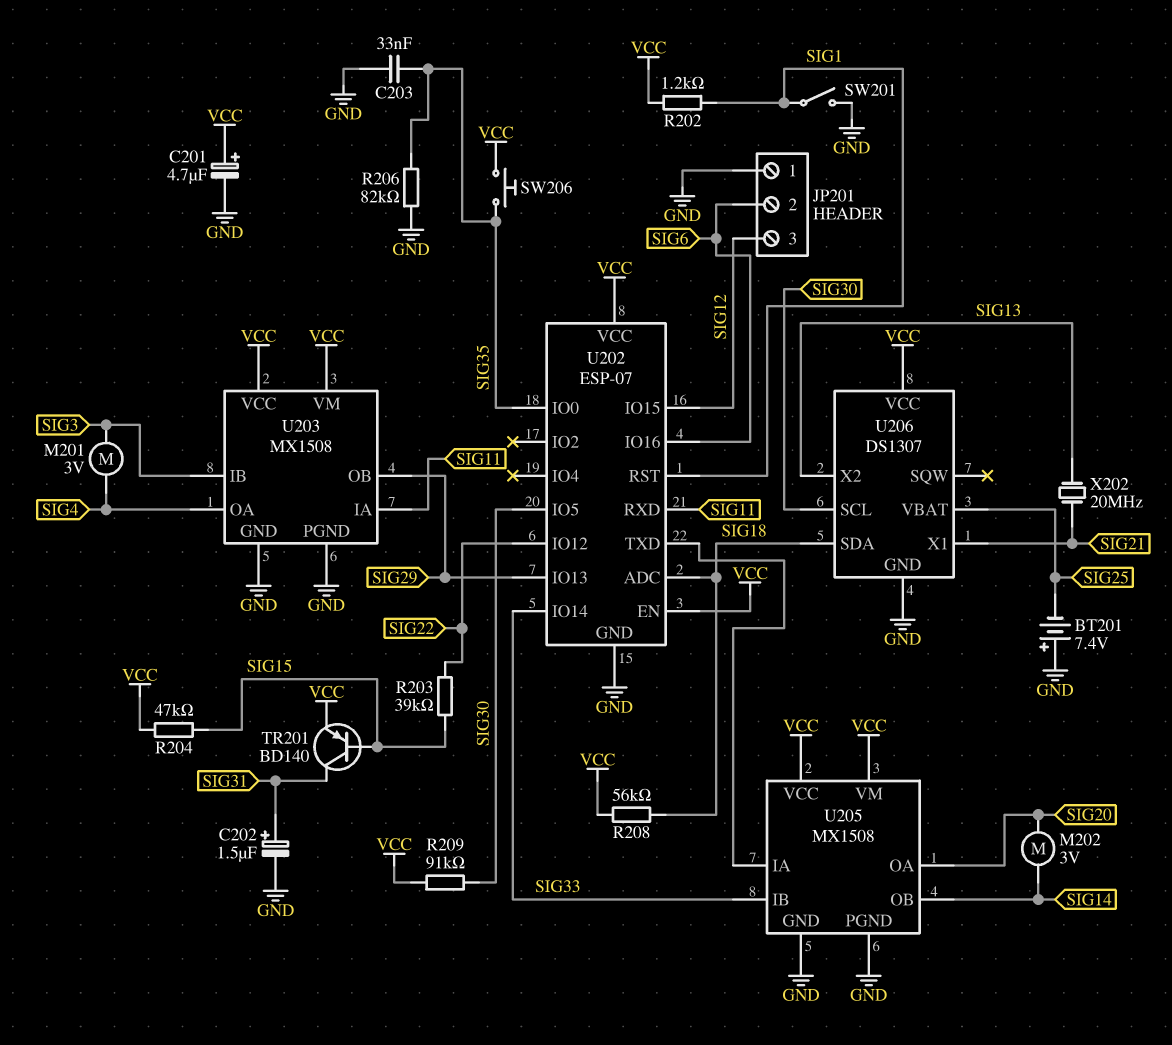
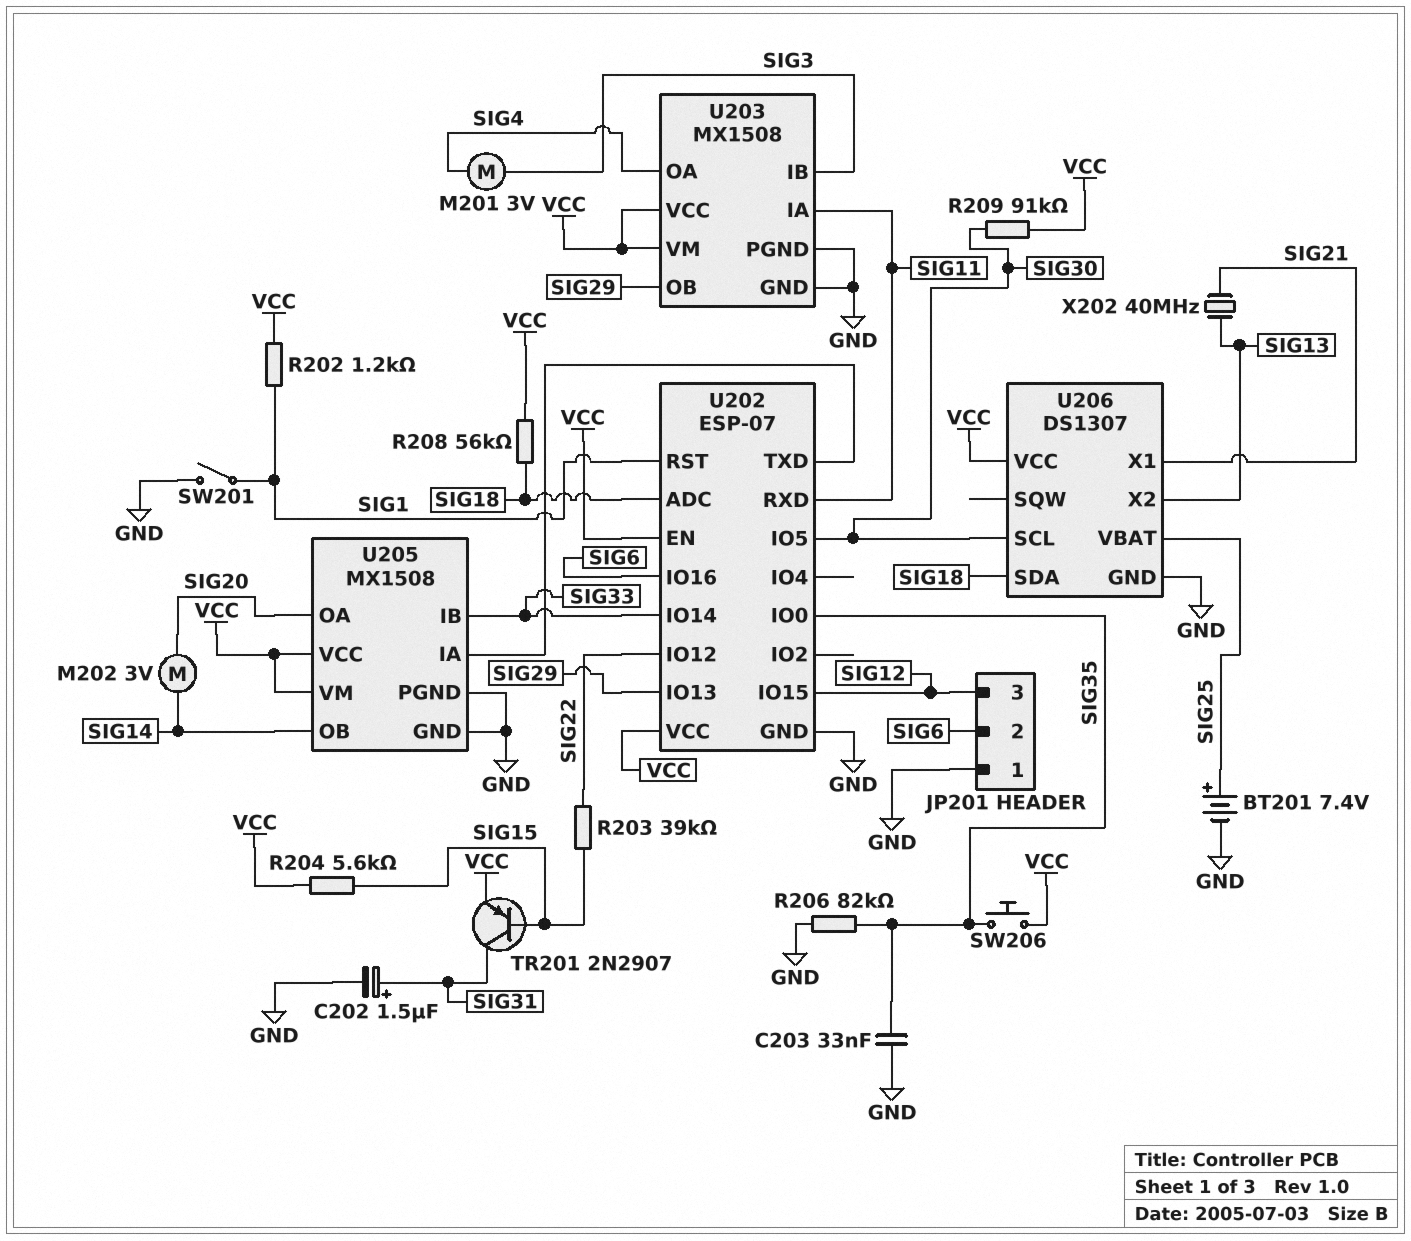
BT201: 7.4V (plus GND, minus SIG25) -> 7.4V (plus SIG25, minus GND)
C201: 4.7uF (plus VCC, minus GND) -> none
R204: 47k (SIG15, VCC) -> 5.6k (SIG15, VCC)
TR201: PNP BD140 (B SIG15, C SIG31, E VCC) -> PNP 2N2907 (B SIG15, C SIG31, E VCC)
X202: 20MHz (SIG13, SIG21) -> 40MHz (SIG13, SIG21)

